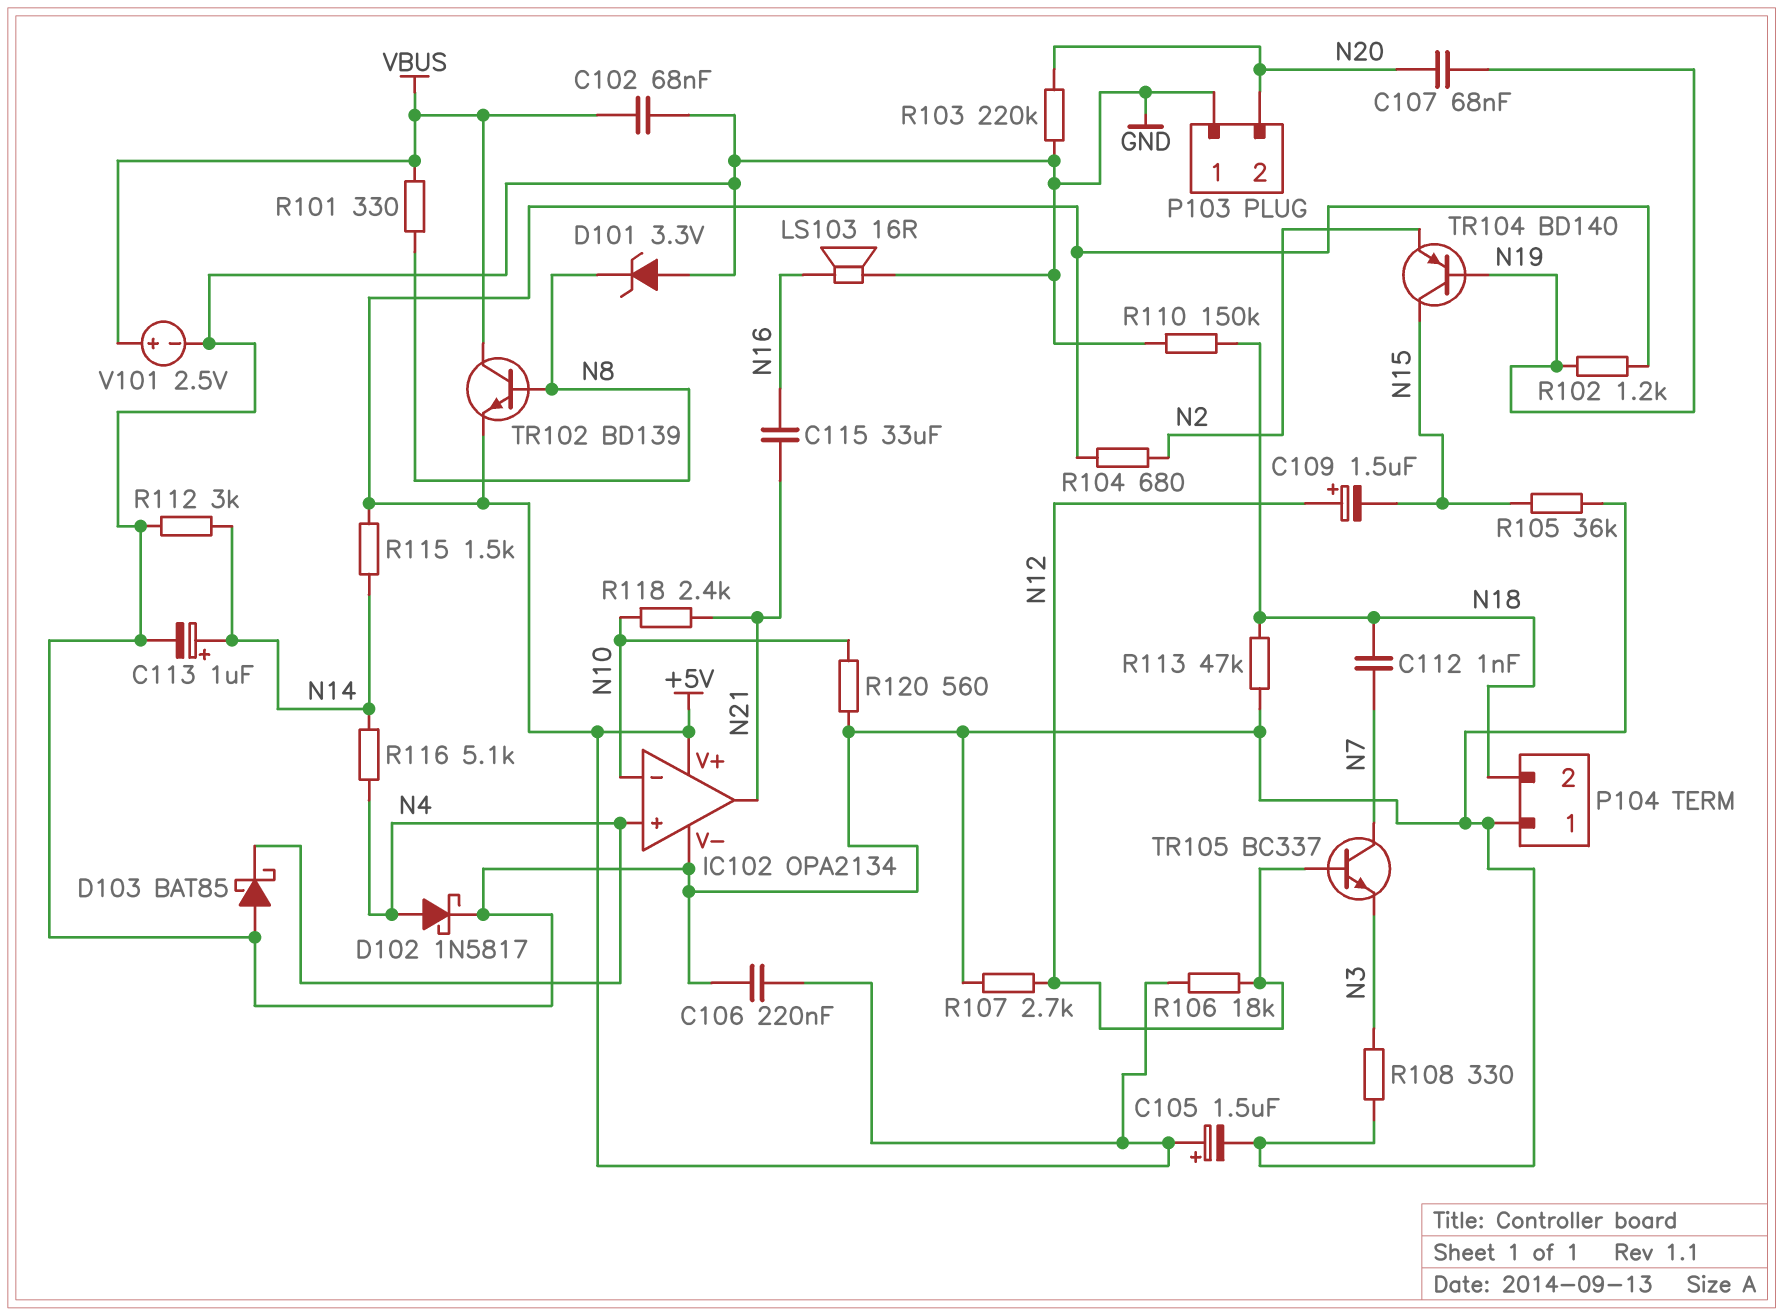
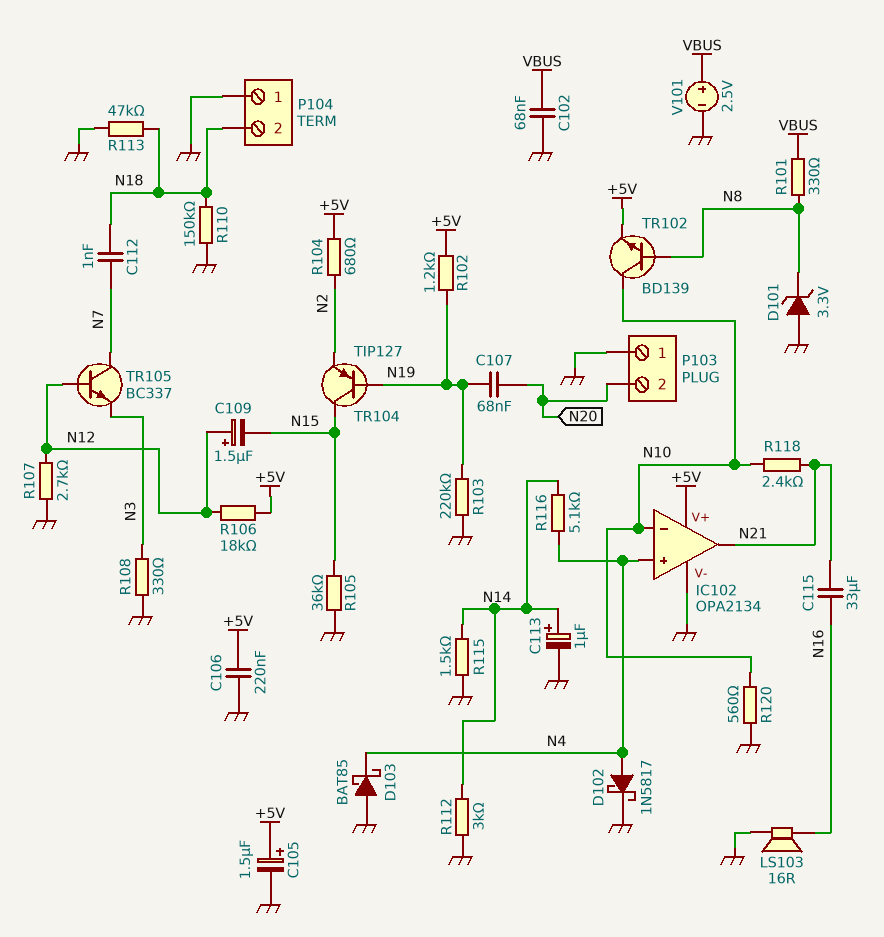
R103: 220k (GND, N20) -> 220k (GND, N19)
R115: 1.5k (+5V, N14) -> 1.5k (GND, N14)
TR102: NPN BD139 (B N8, C VBUS, E +5V) -> NPN BD139 (B N8, C N10, E +5V)
TR104: PNP BD140 (B N19, C N15, E N2) -> PNP TIP127 (B N19, C N15, E N2)

